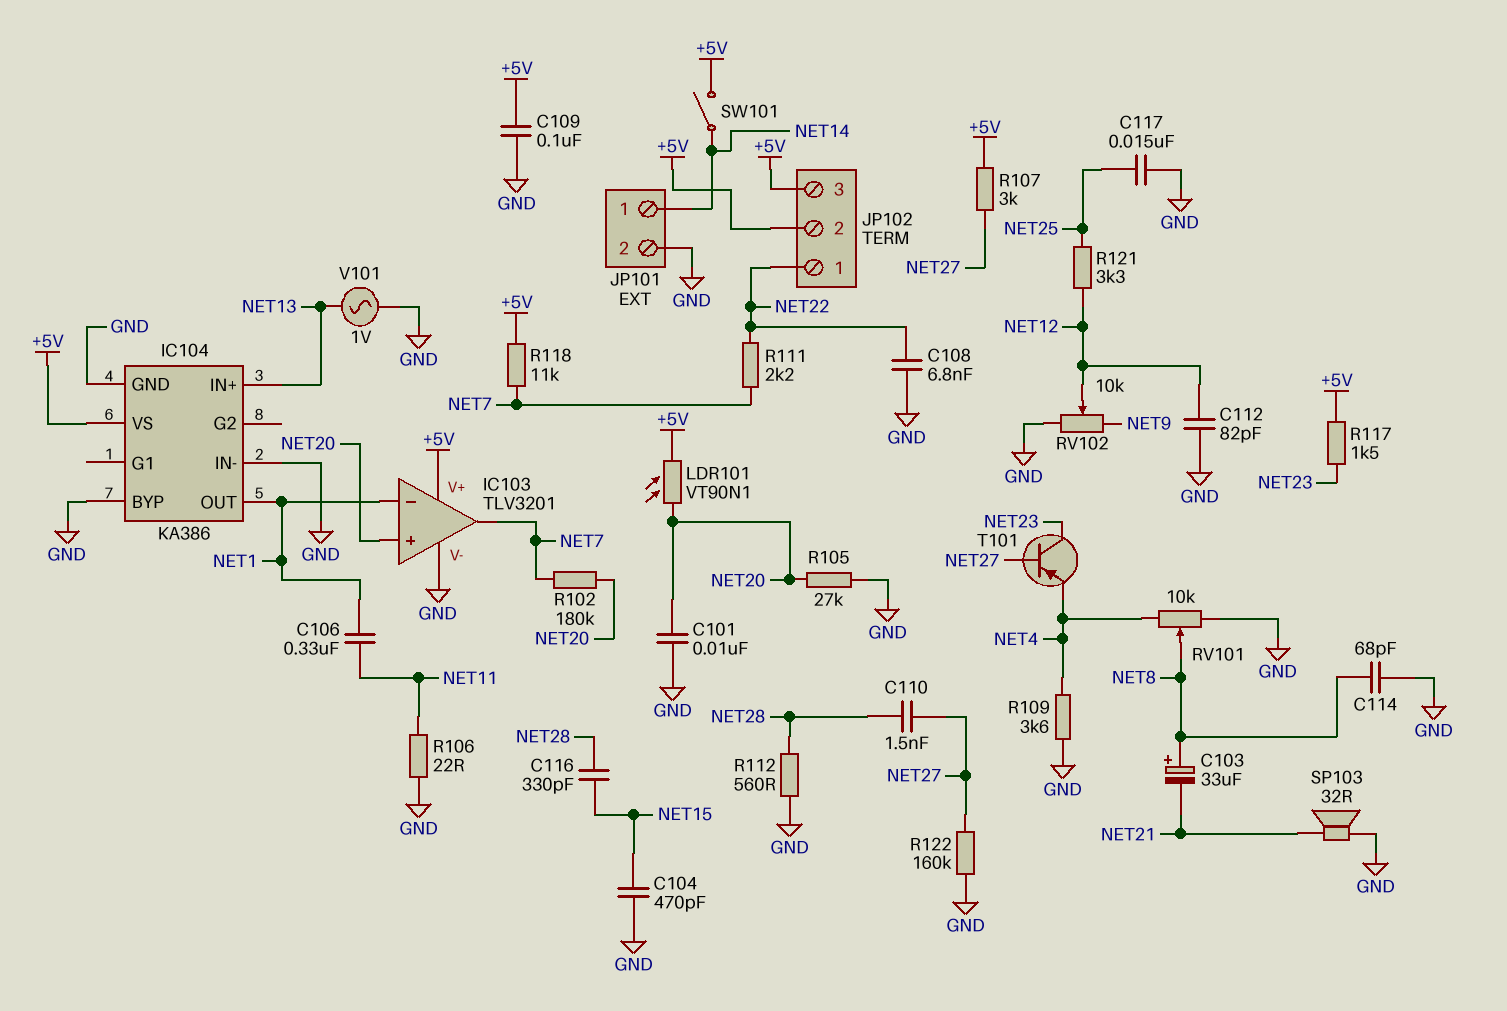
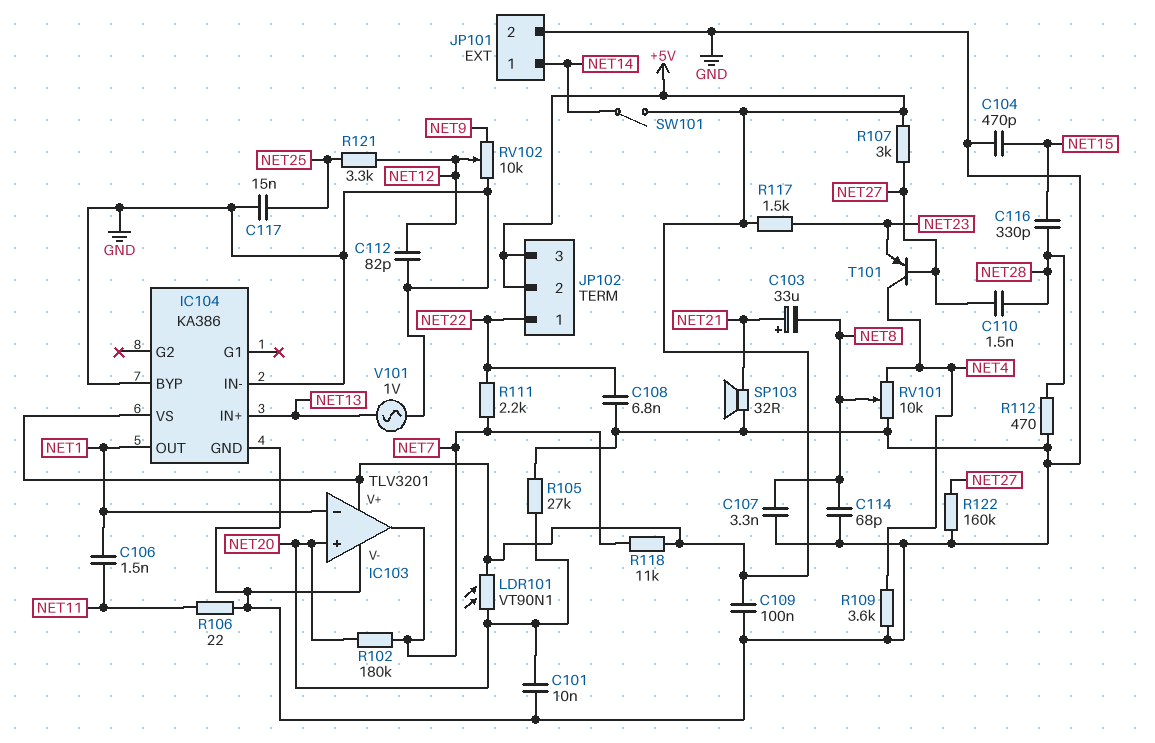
C103: 33uF (plus NET8, minus NET21) -> 33uF (plus NET21, minus NET8)
C106: 330nF (NET1, NET11) -> 1.5nF (NET1, NET11)
C107: none -> 3.3nF (GND, NET8)
R112: 560 (GND, NET28) -> 470 (GND, NET28)
T101: PNP (B NET27, C NET23, E NET4) -> PNP (B NET27, C NET4, E NET23)

